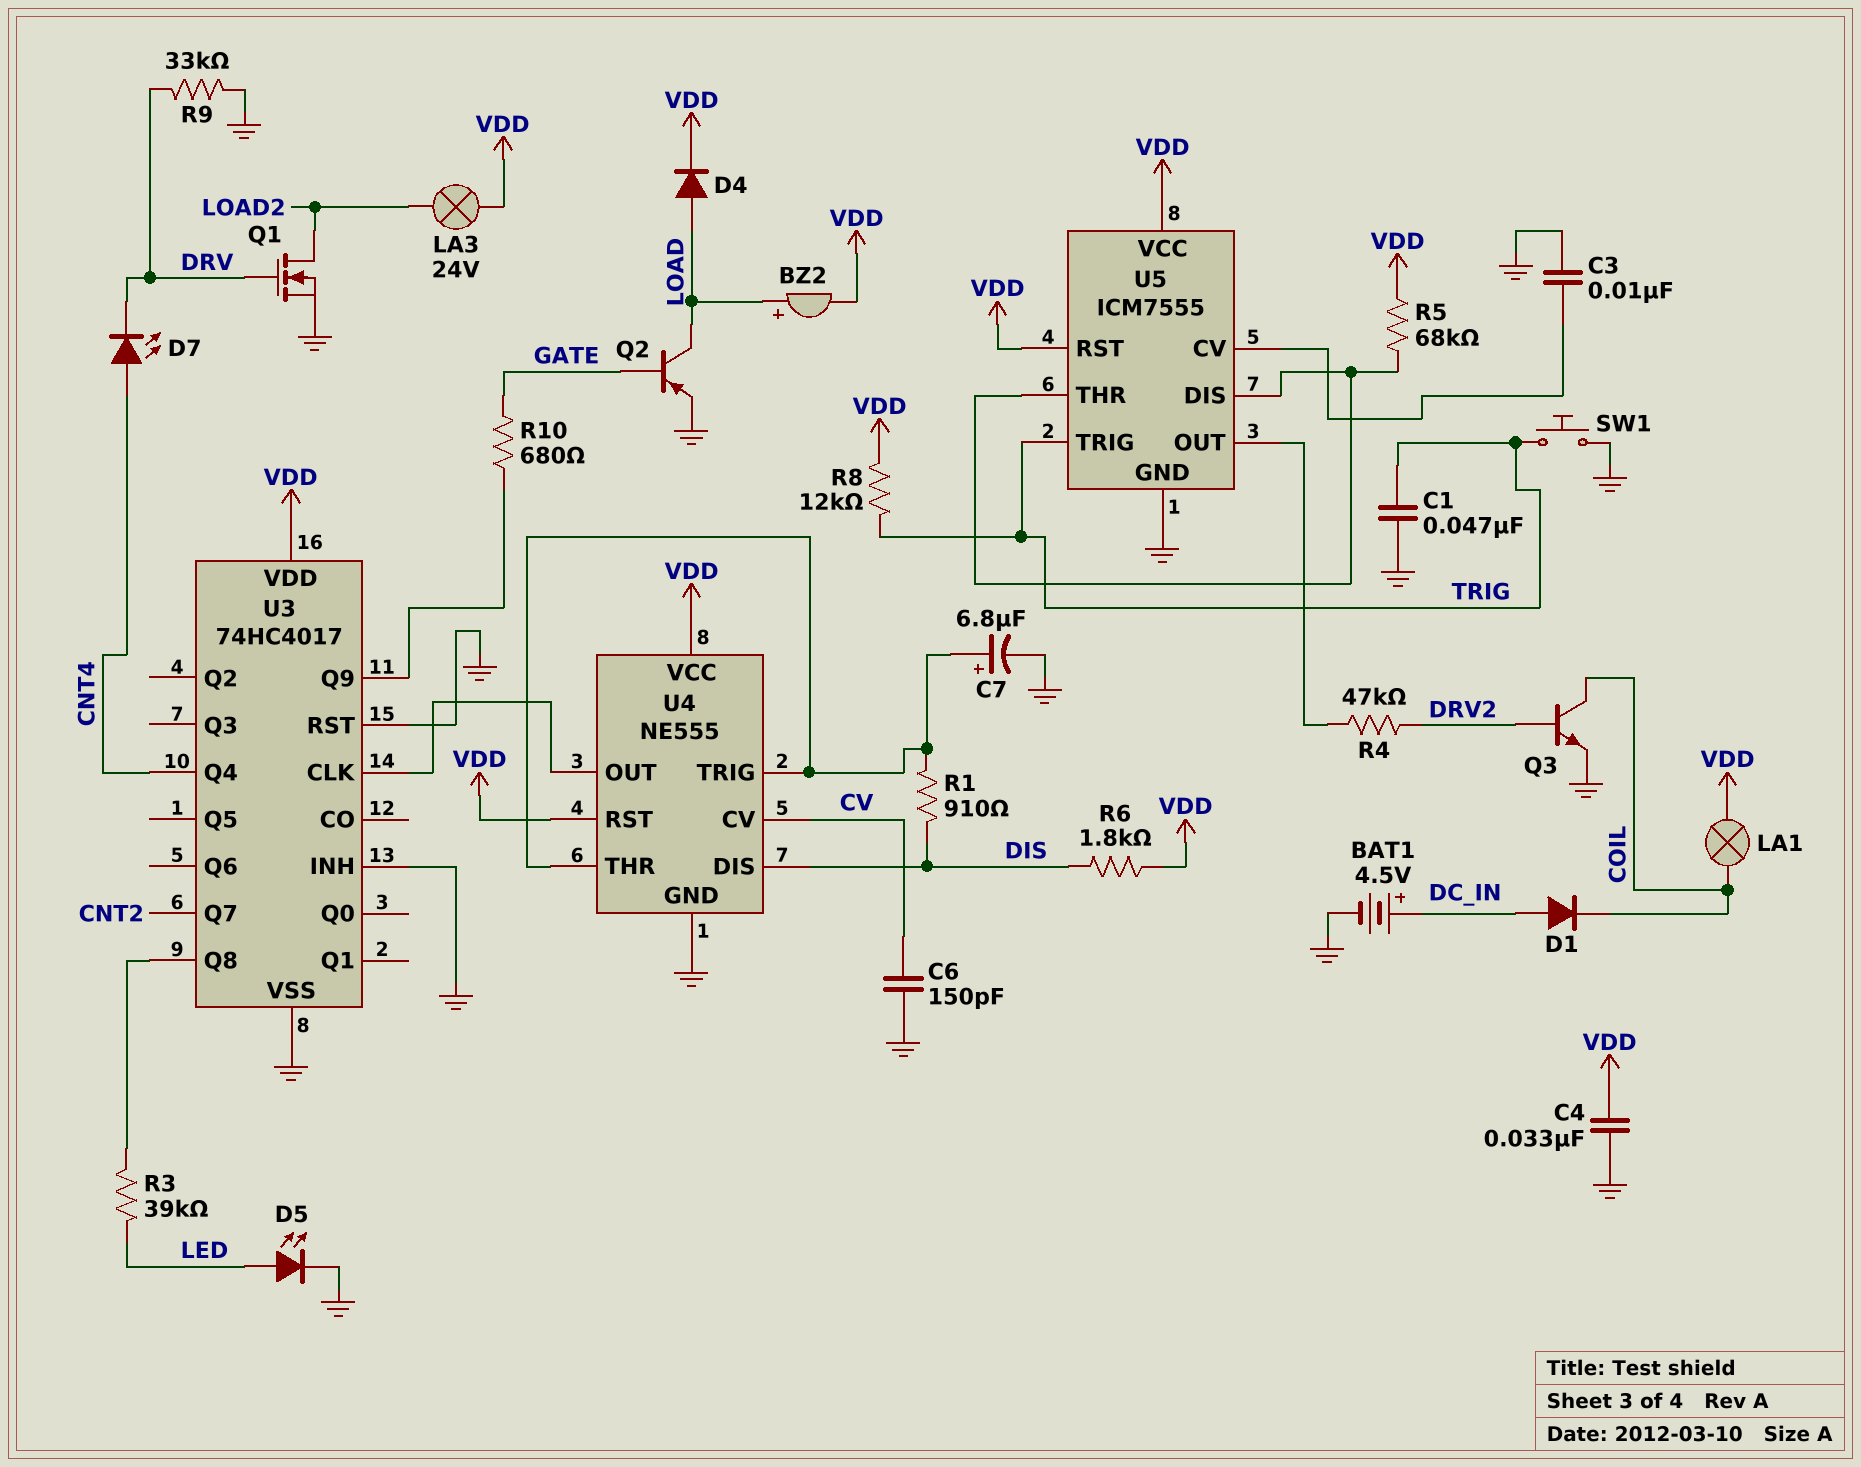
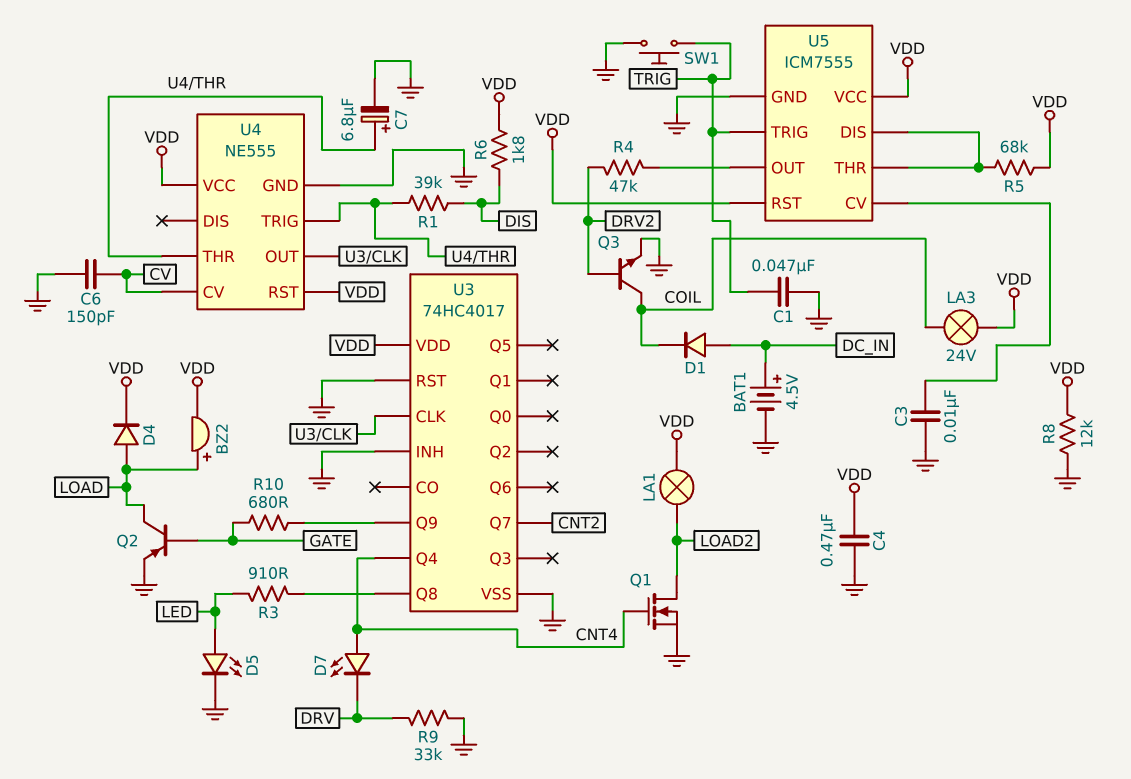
C4: 33nF (GND, VDD) -> 470nF (GND, VDD)
LA1: lamp (COIL, VDD) -> lamp (LOAD2, VDD)
LA3: lamp 24V (LOAD2, VDD) -> lamp 24V (COIL, VDD)
Q1: NMOS (G DRV, D LOAD2, S GND) -> NMOS (G CNT4, D LOAD2, S GND)
R1: 910 (DIS, U4/THR) -> 39k (DIS, U4/THR)
R3: 39k (LED, U3/Q8) -> 910 (LED, U3/Q8)
R8: 12k (TRIG, VDD) -> 12k (GND, VDD)
U4 pin DIS: DIS -> none

